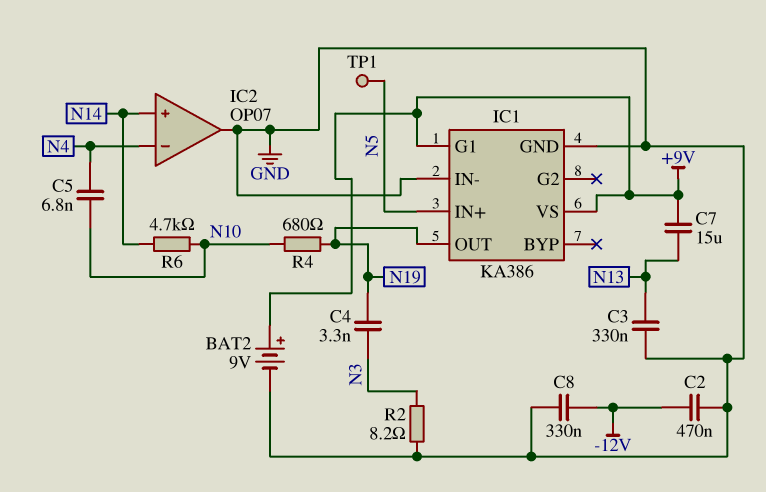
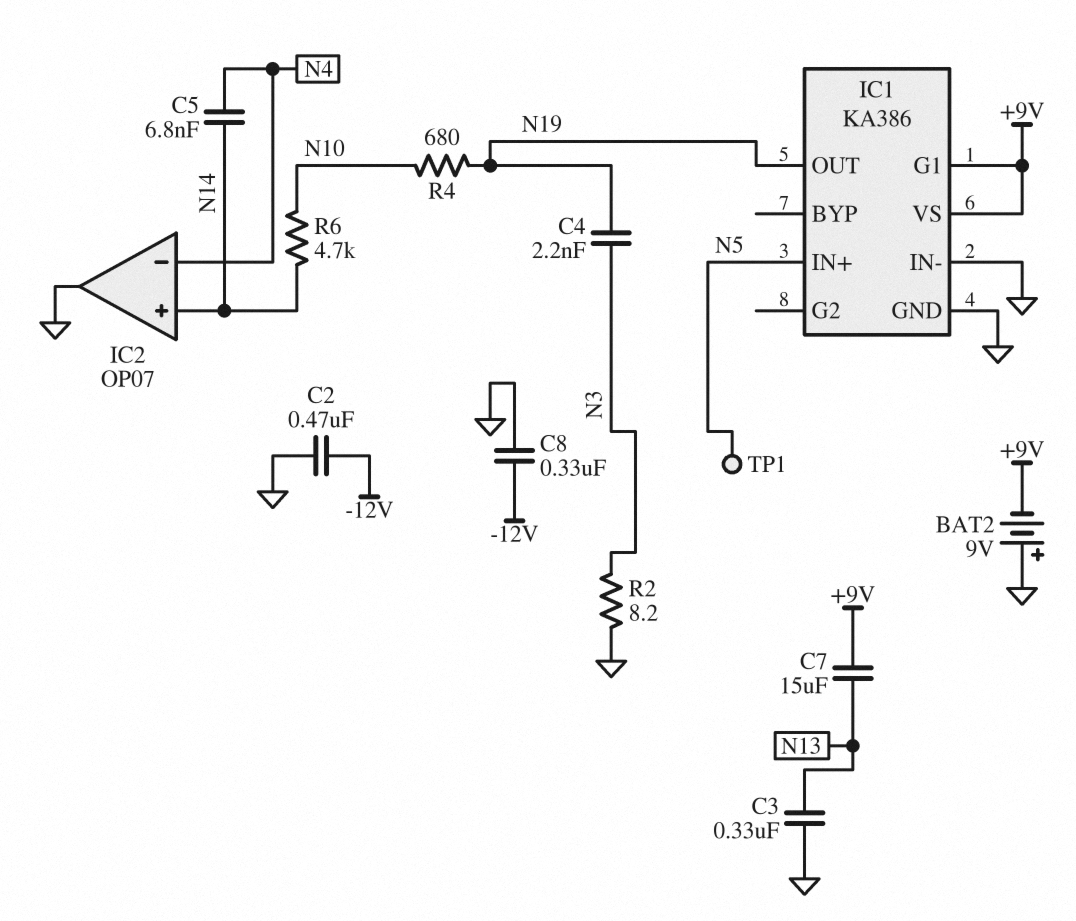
BAT2: 9V (plus +9V, minus GND) -> 9V (plus GND, minus +9V)
C4: 3.3nF (N3, N19) -> 2.2nF (N3, N19)
C5: 6.8nF (N4, N10) -> 6.8nF (N4, N14)

